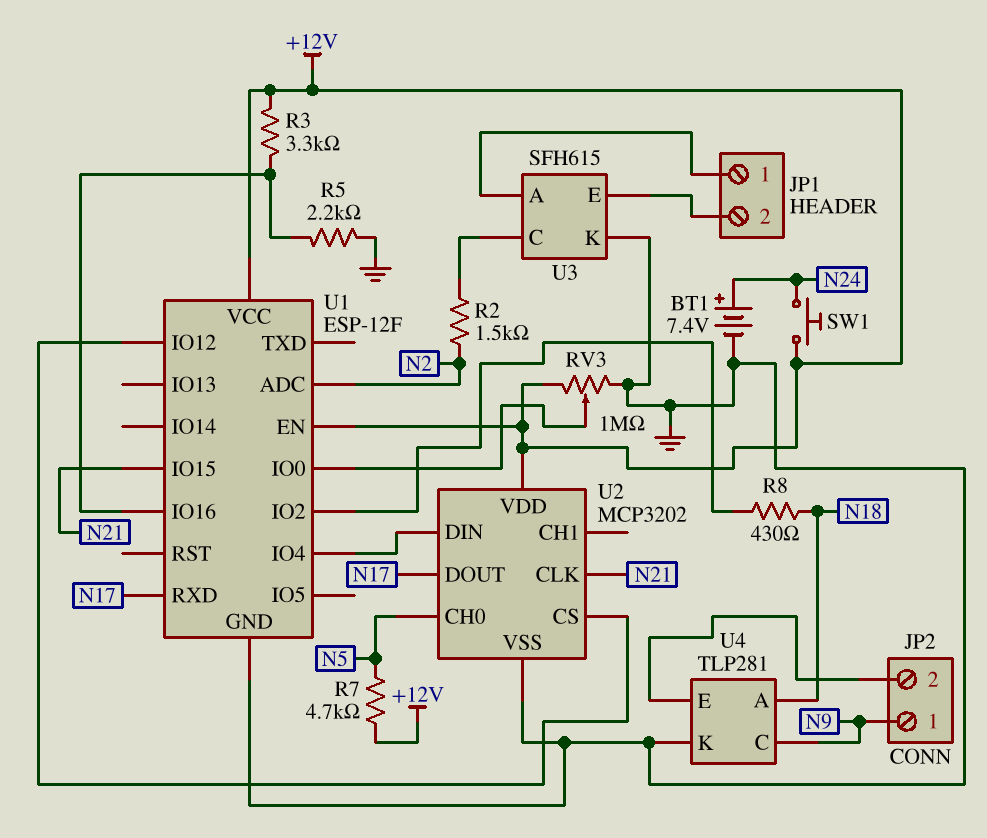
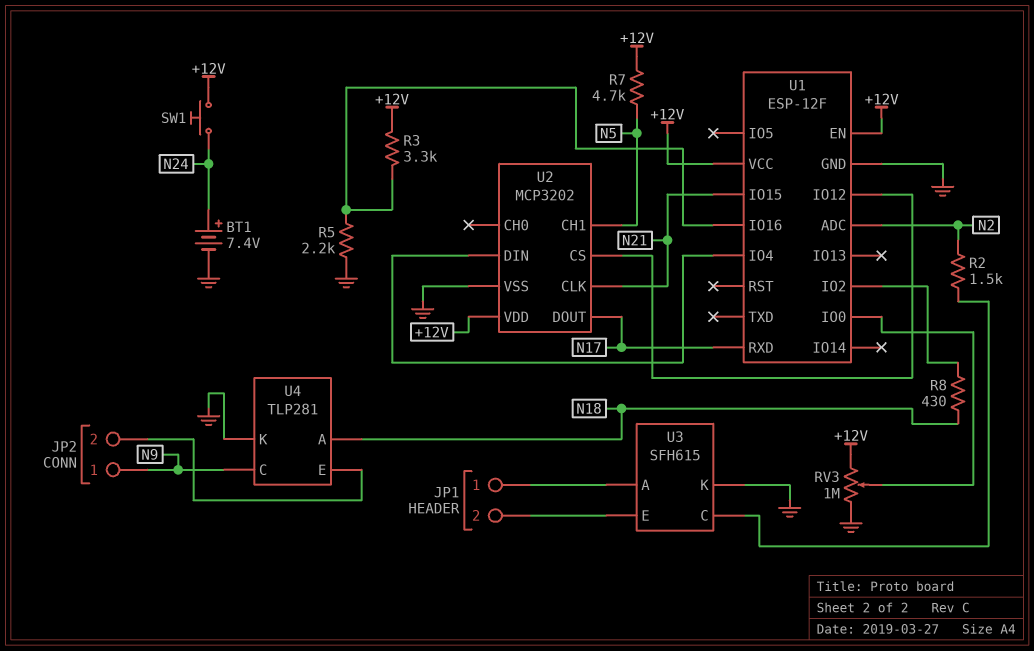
U2 pin CH0: N5 -> none
U2 pin CH1: none -> N5

